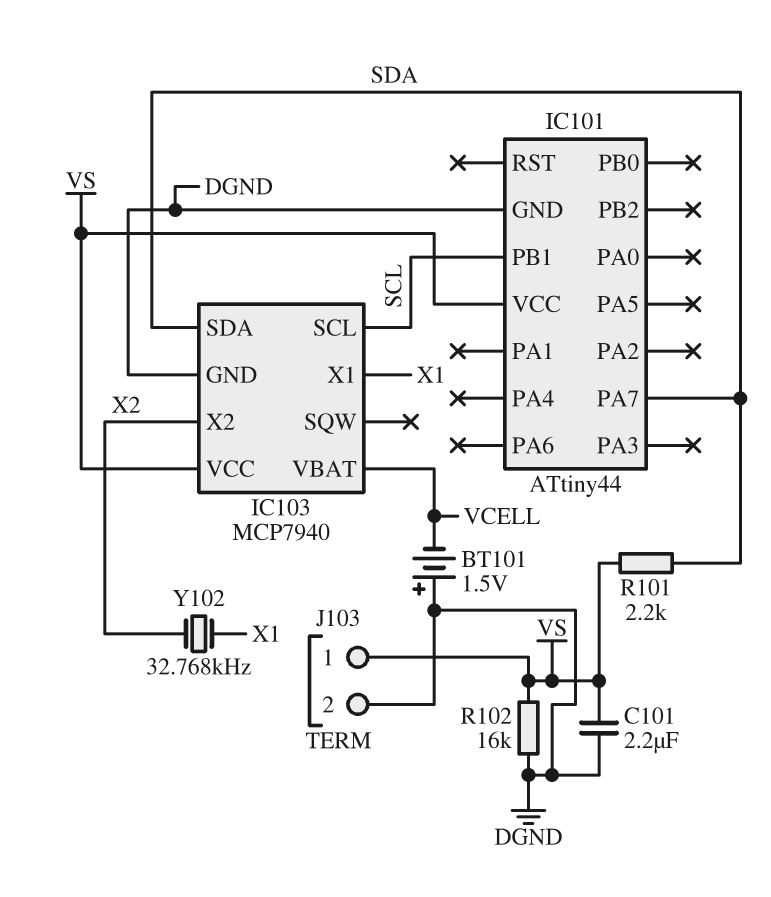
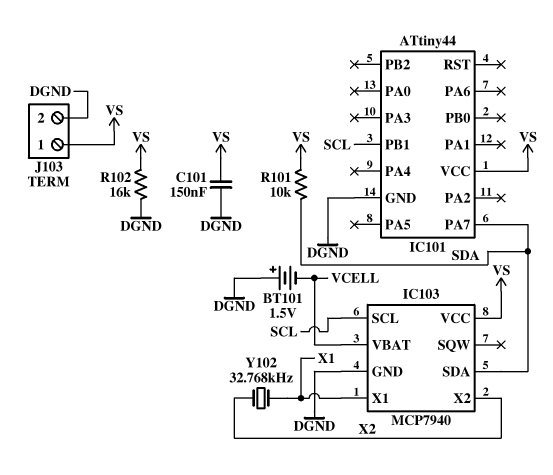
C101: 2.2uF (DGND, VS) -> 150nF (DGND, VS)
R101: 2.2k (SDA, VS) -> 10k (SDA, VS)

